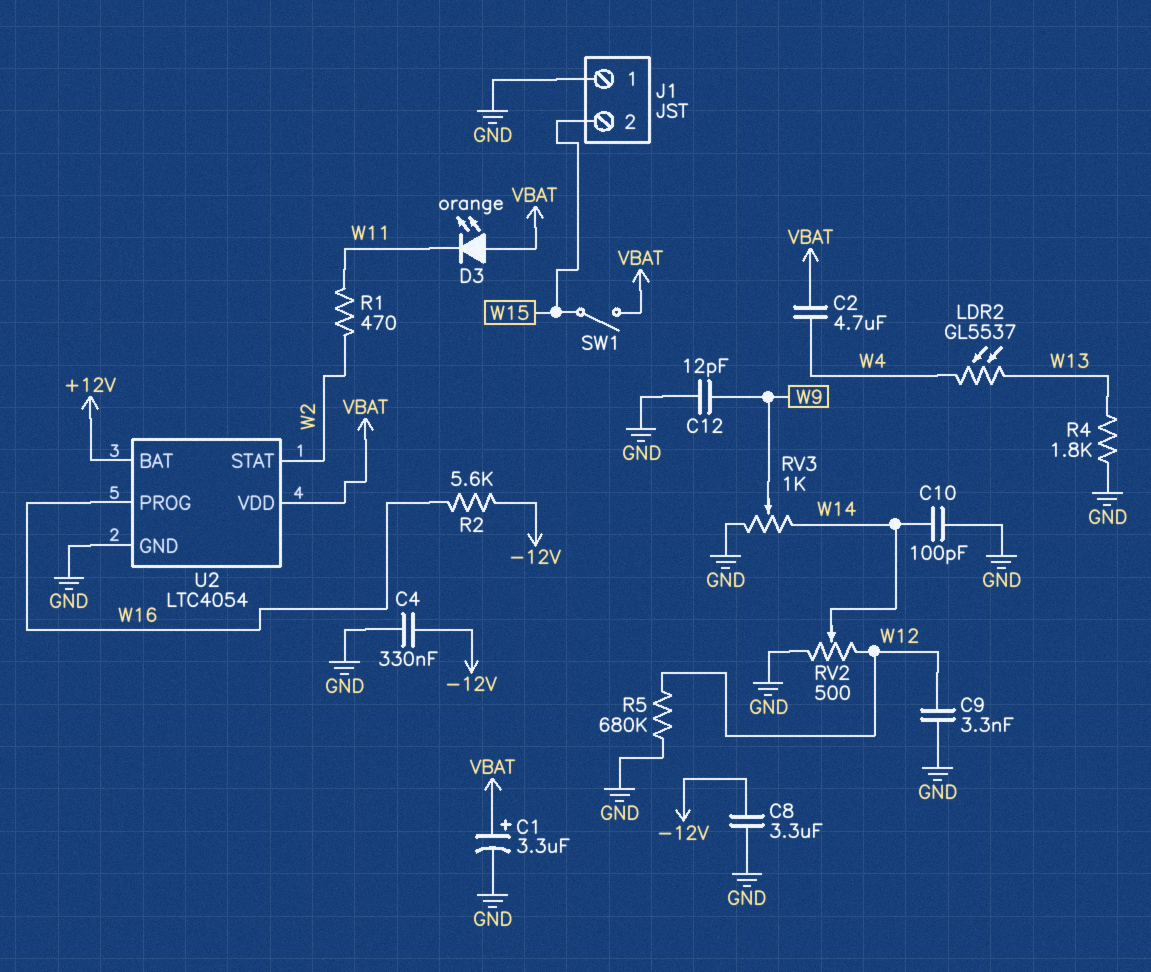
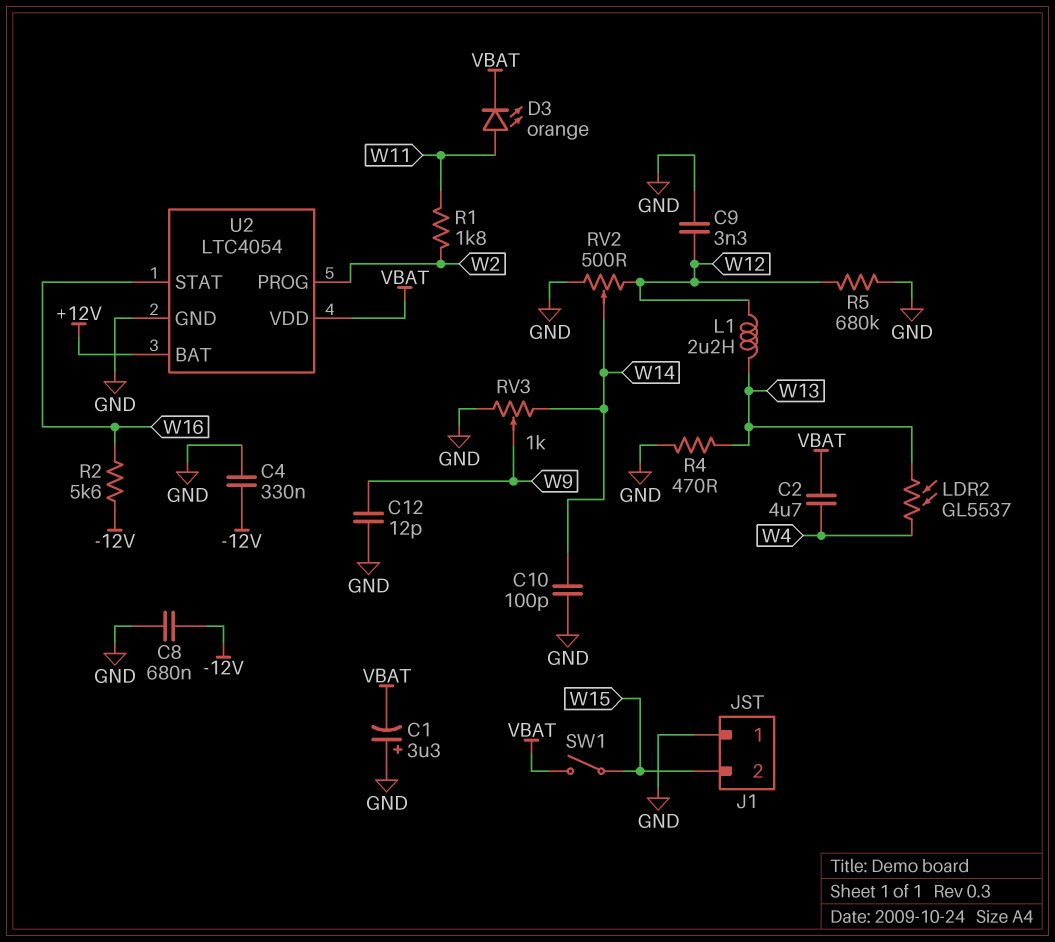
C1: 3.3uF (plus VBAT, minus GND) -> 3.3uF (plus GND, minus VBAT)
C8: 3.3uF (-12V, GND) -> 680nF (-12V, GND)
D3: LED orange (A VBAT, K W11) -> LED orange (A W11, K VBAT)
L1: none -> 2.2uH (W12, W13)
R1: 470 (W2, W11) -> 1.8k (W2, W11)
R4: 1.8k (GND, W13) -> 470 (GND, W13)
U2 pin PROG: W16 -> W2
U2 pin STAT: W2 -> W16

